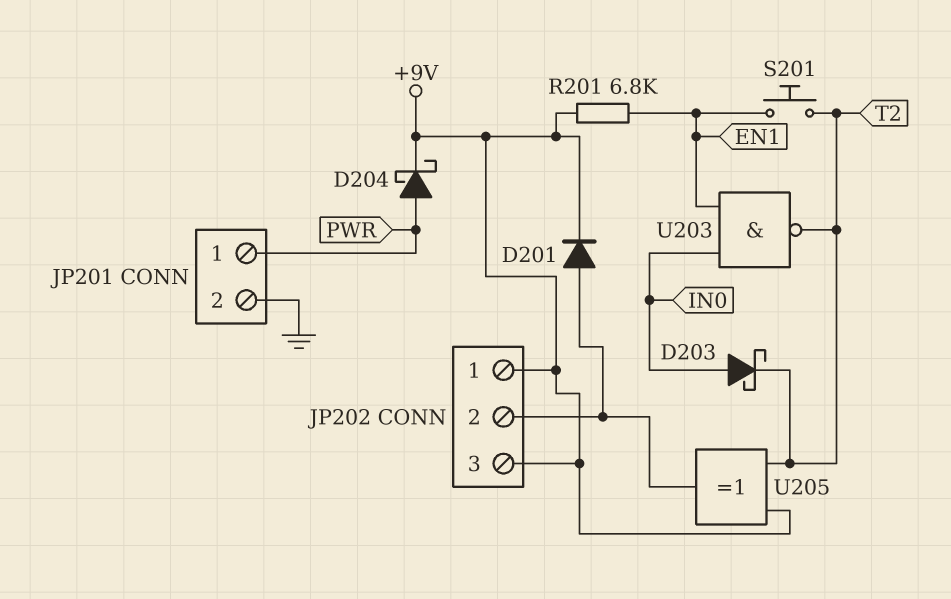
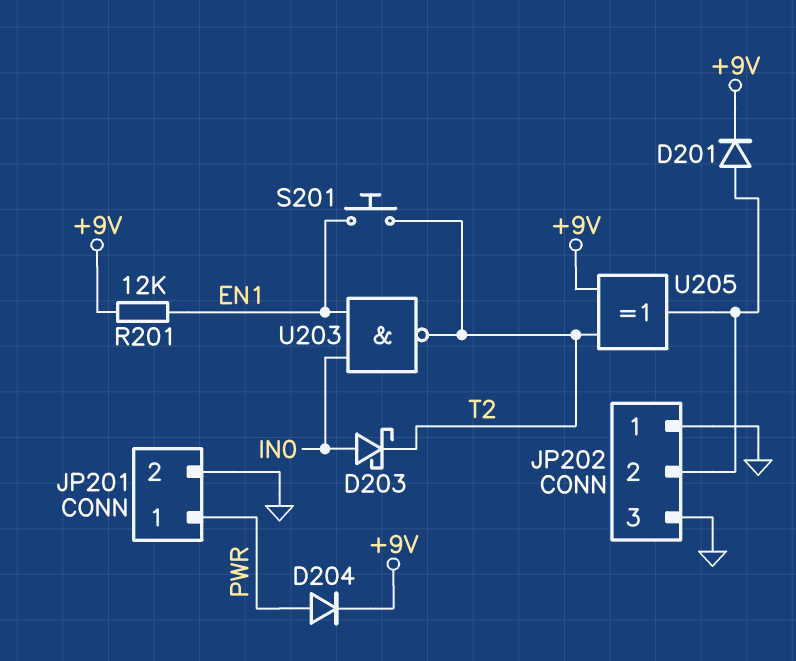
D204: schottky (A PWR, K +9V) -> diode (A PWR, K +9V)
JP202 pin 1: +9V -> GND
JP202 pin 3: +9V -> GND
R201: 6.8k (+9V, EN1) -> 12k (+9V, EN1)

